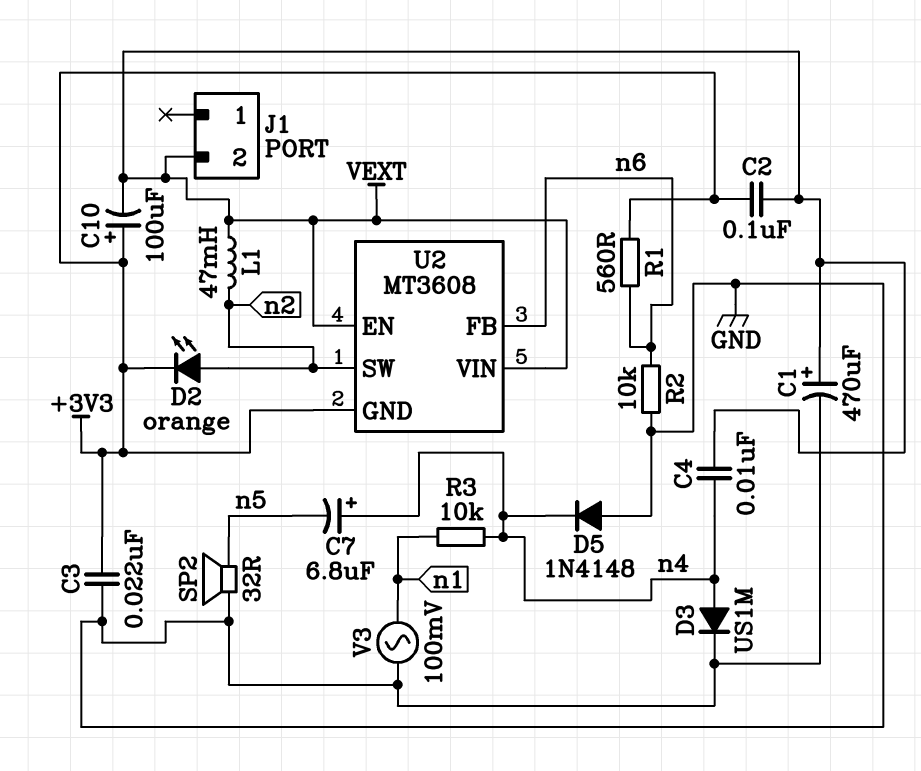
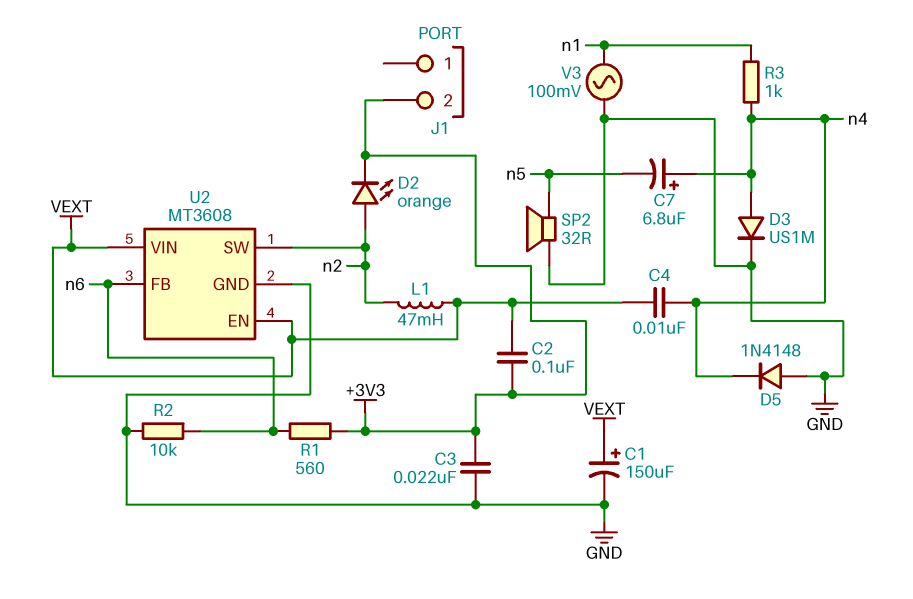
C1: 470uF (plus VEXT, minus GND) -> 150uF (plus VEXT, minus GND)
C10: 100uF (plus +3V3, minus VEXT) -> none
J1 pin 2: VEXT -> +3V3
R3: 10k (n1, n4) -> 1k (n1, n4)
U2 pin GND: +3V3 -> GND

